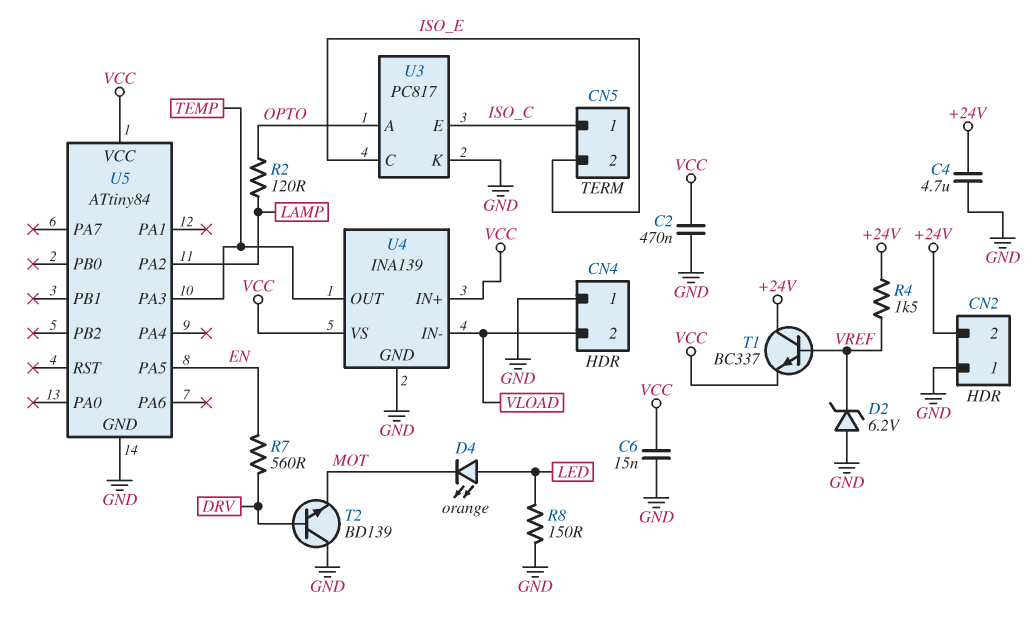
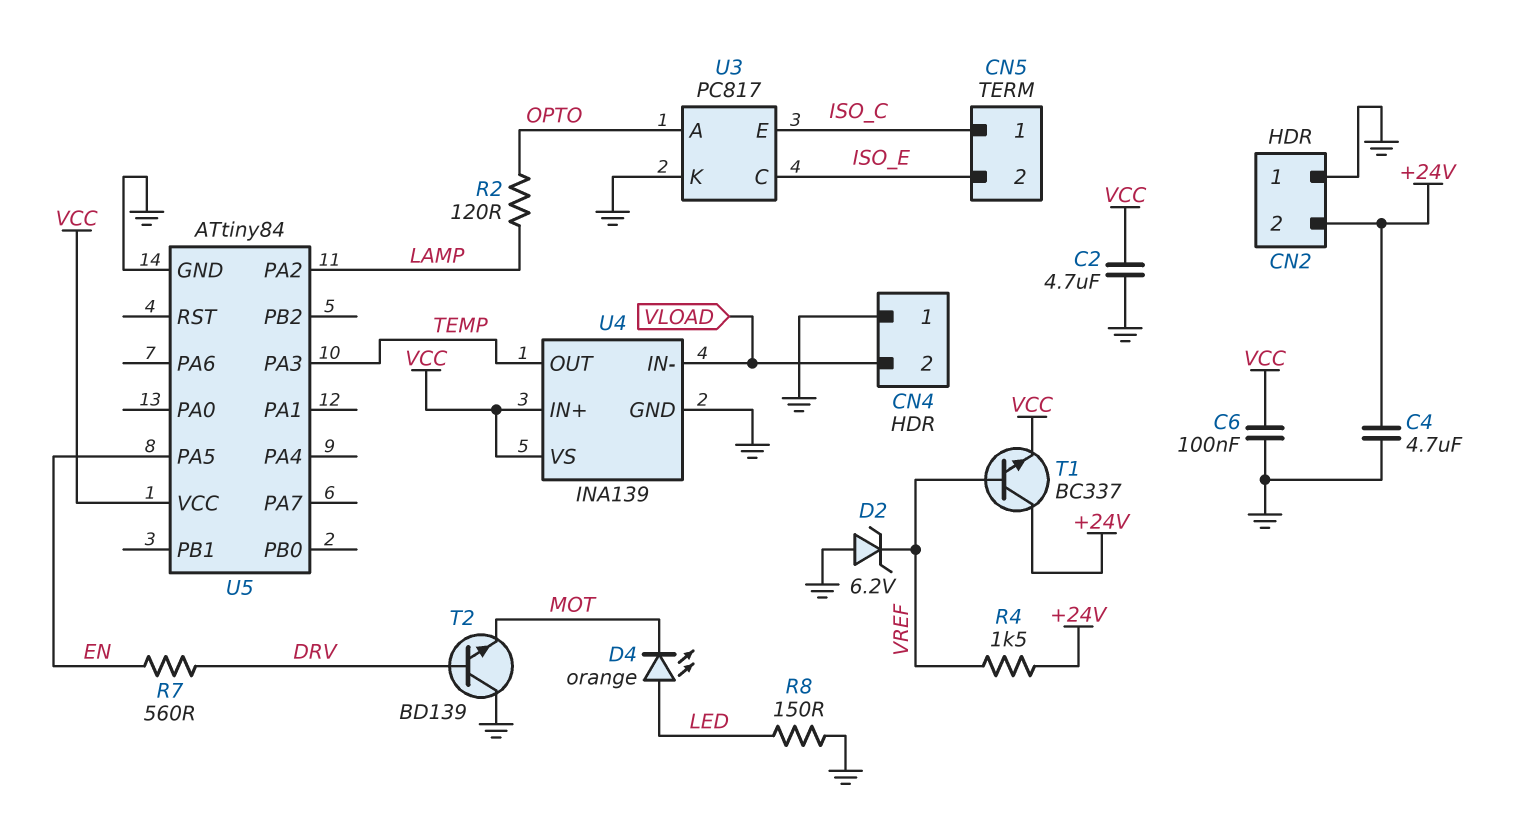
C2: 470nF (GND, VCC) -> 4.7uF (GND, VCC)
C6: 15nF (GND, VCC) -> 100nF (GND, VCC)

